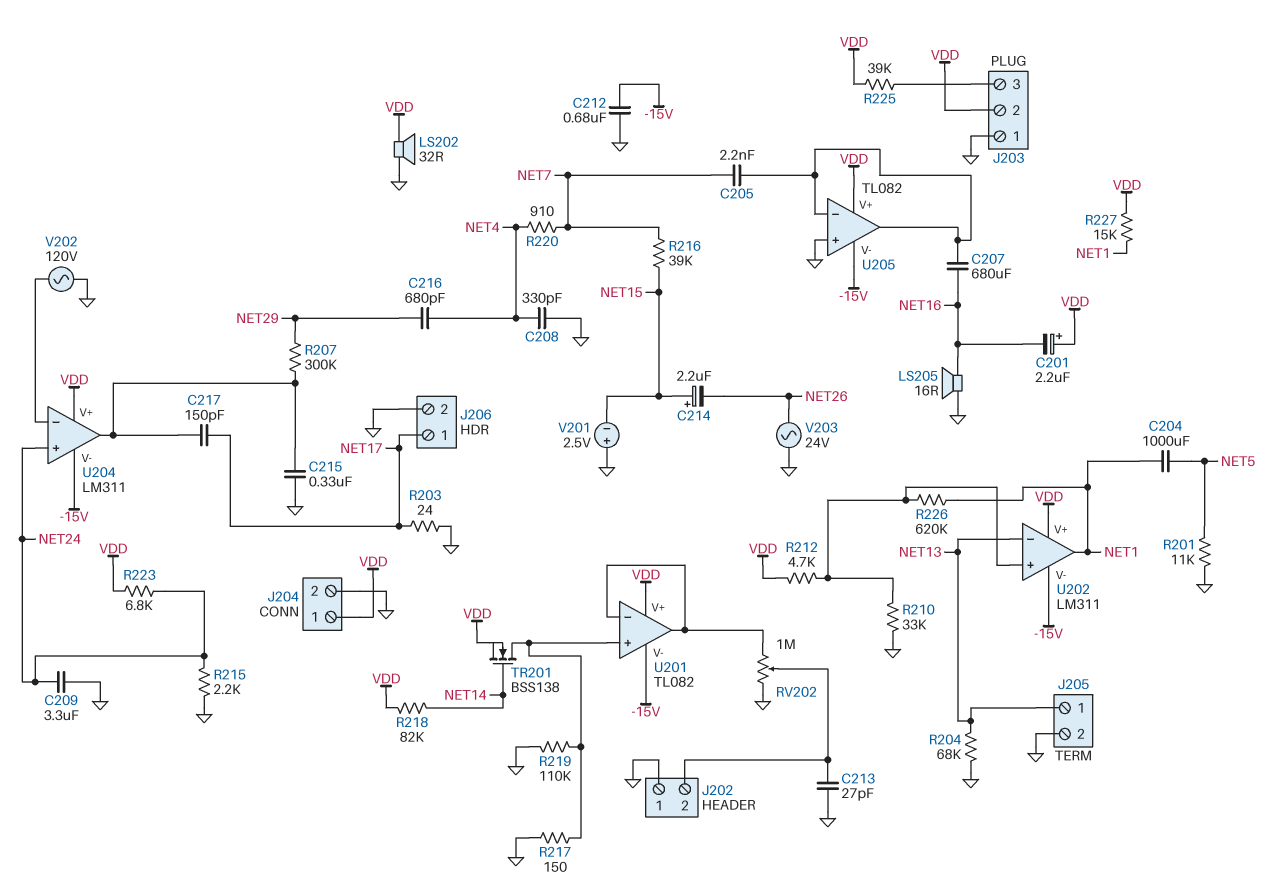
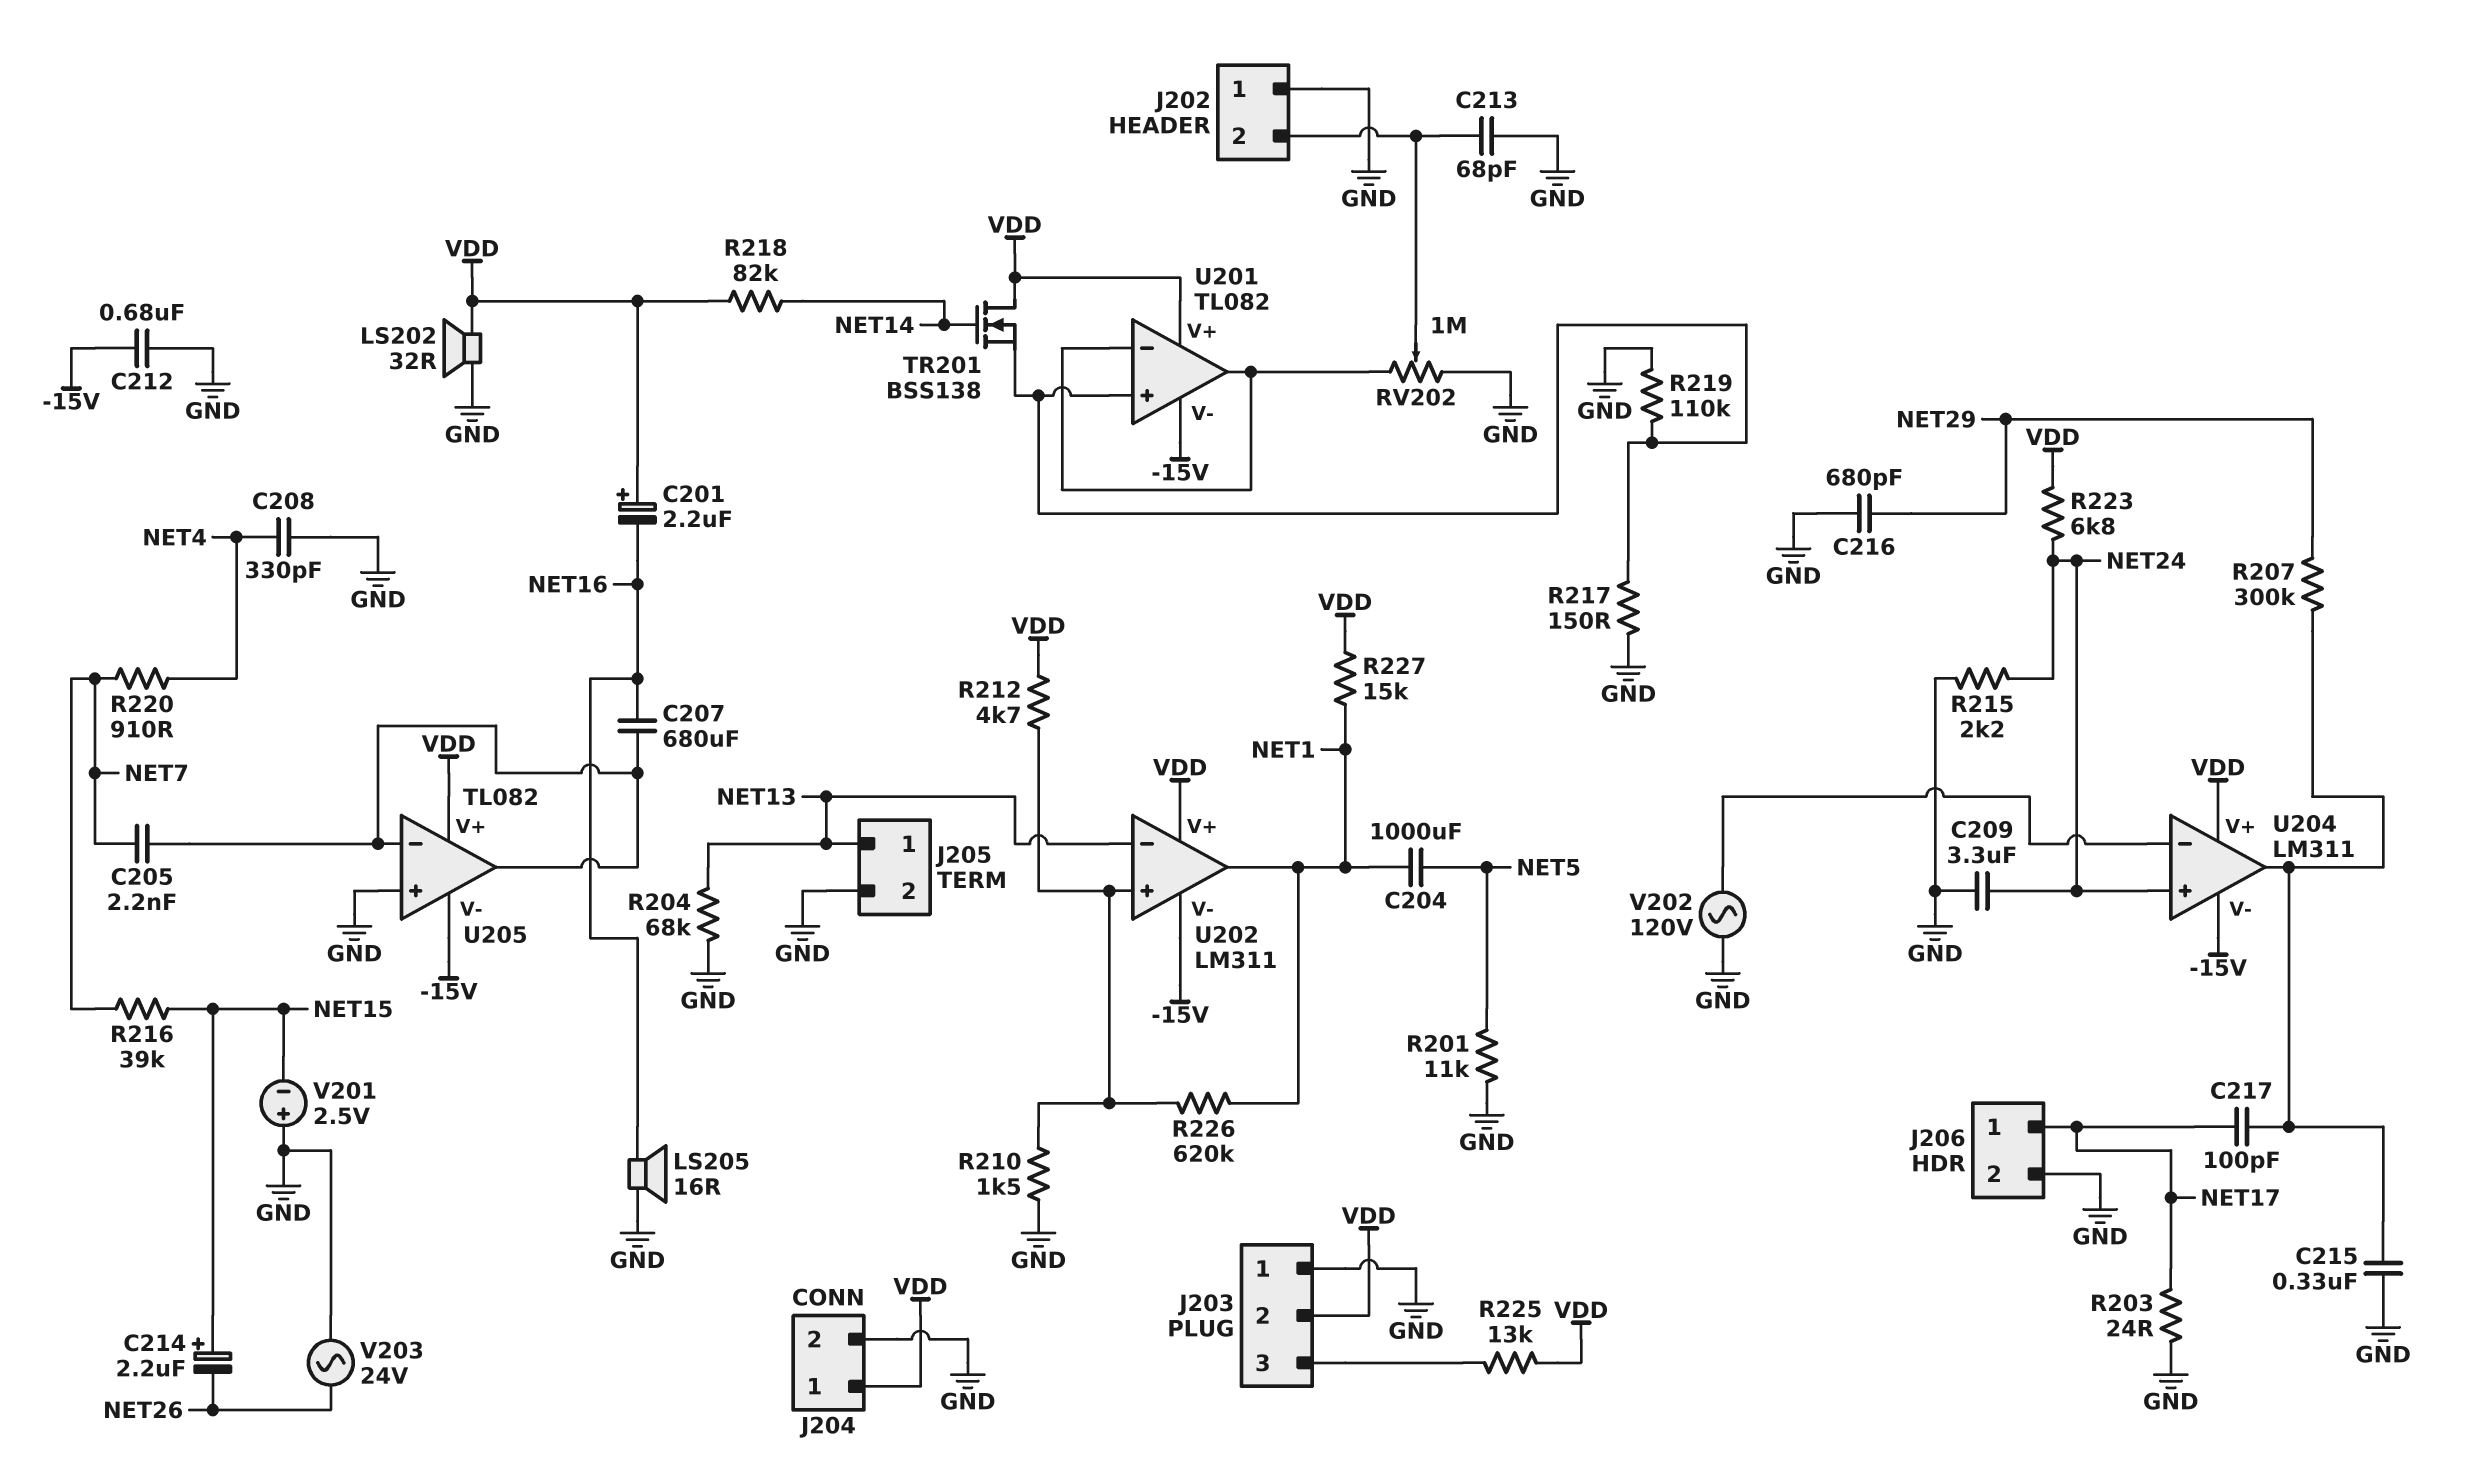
C213: 27pF (GND, J202/2) -> 68pF (GND, J202/2)
C216: 680pF (NET4, NET29) -> 680pF (GND, NET29)
C217: 150pF (NET17, U204/out) -> 100pF (NET17, U204/out)
R210: 33k (GND, U202/in+) -> 1.5k (GND, U202/in+)
R225: 39k (J203/3, VDD) -> 13k (J203/3, VDD)
TR201: NMOS BSS138 (G NET14, D U201/in+, S VDD) -> NMOS BSS138 (G NET14, D VDD, S U201/in+)

